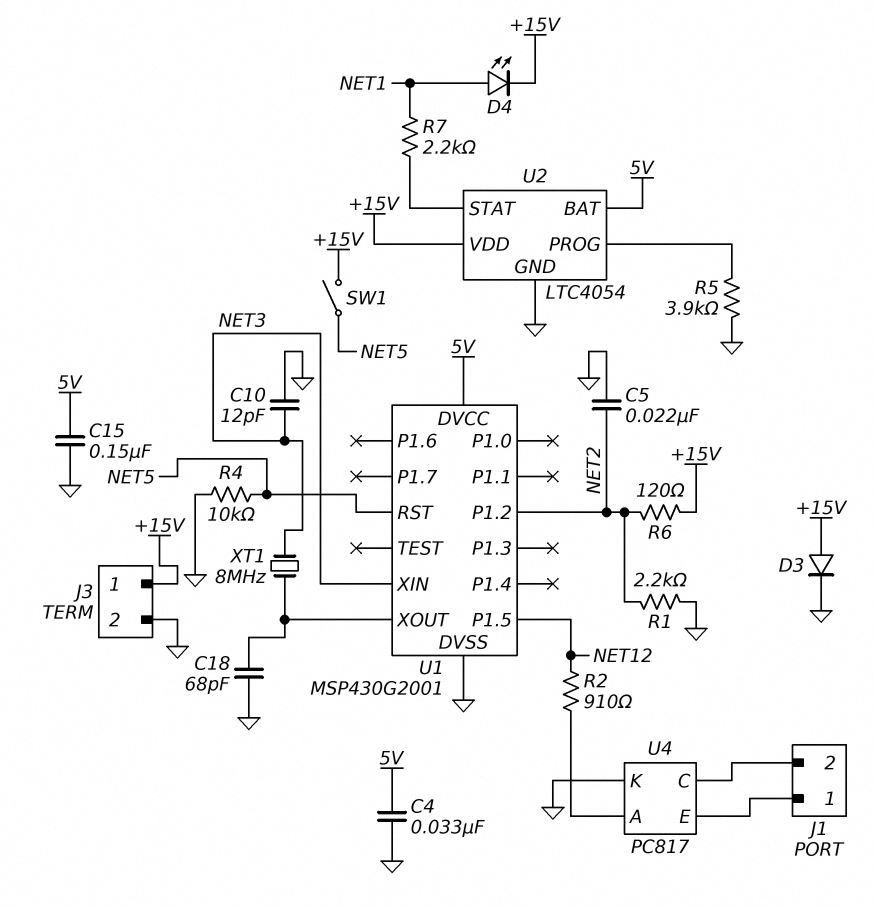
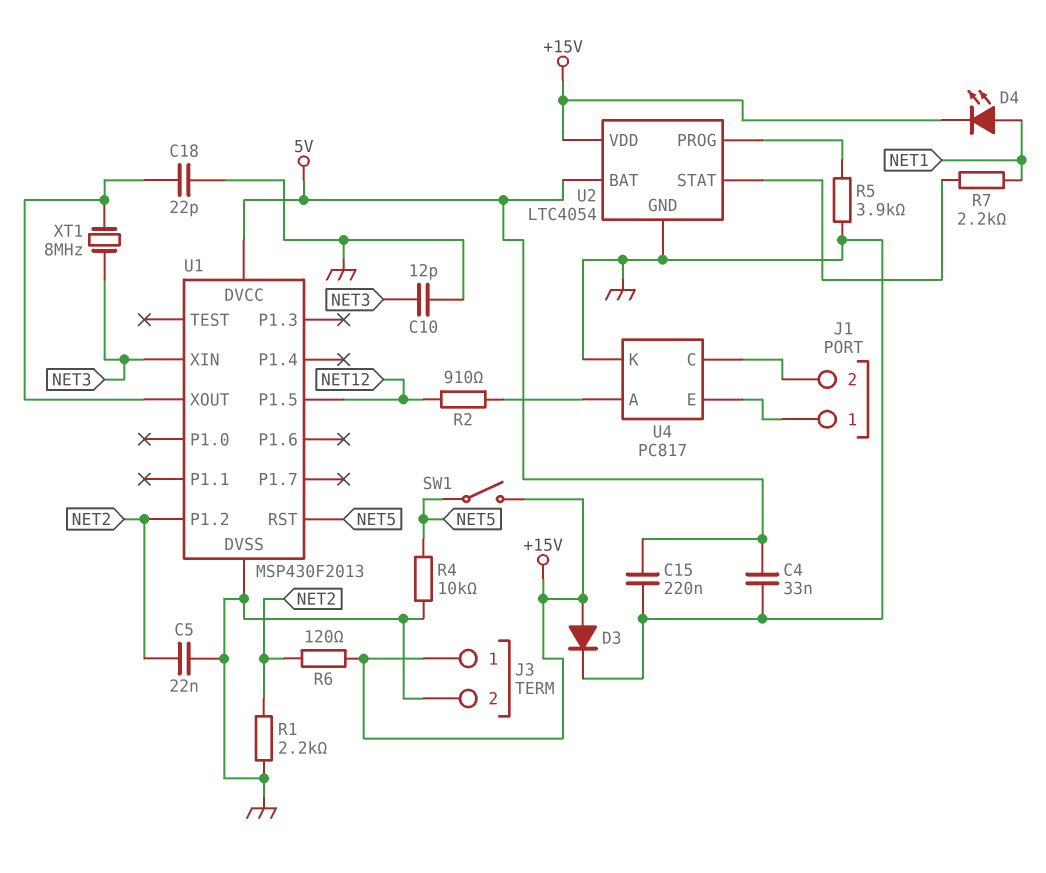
C15: 150nF (5V, GND) -> 220nF (5V, GND)
C18: 68pF (GND, U1/XOUT) -> 22pF (GND, U1/XOUT)
U1: MSP430G2001 -> MSP430F2013

